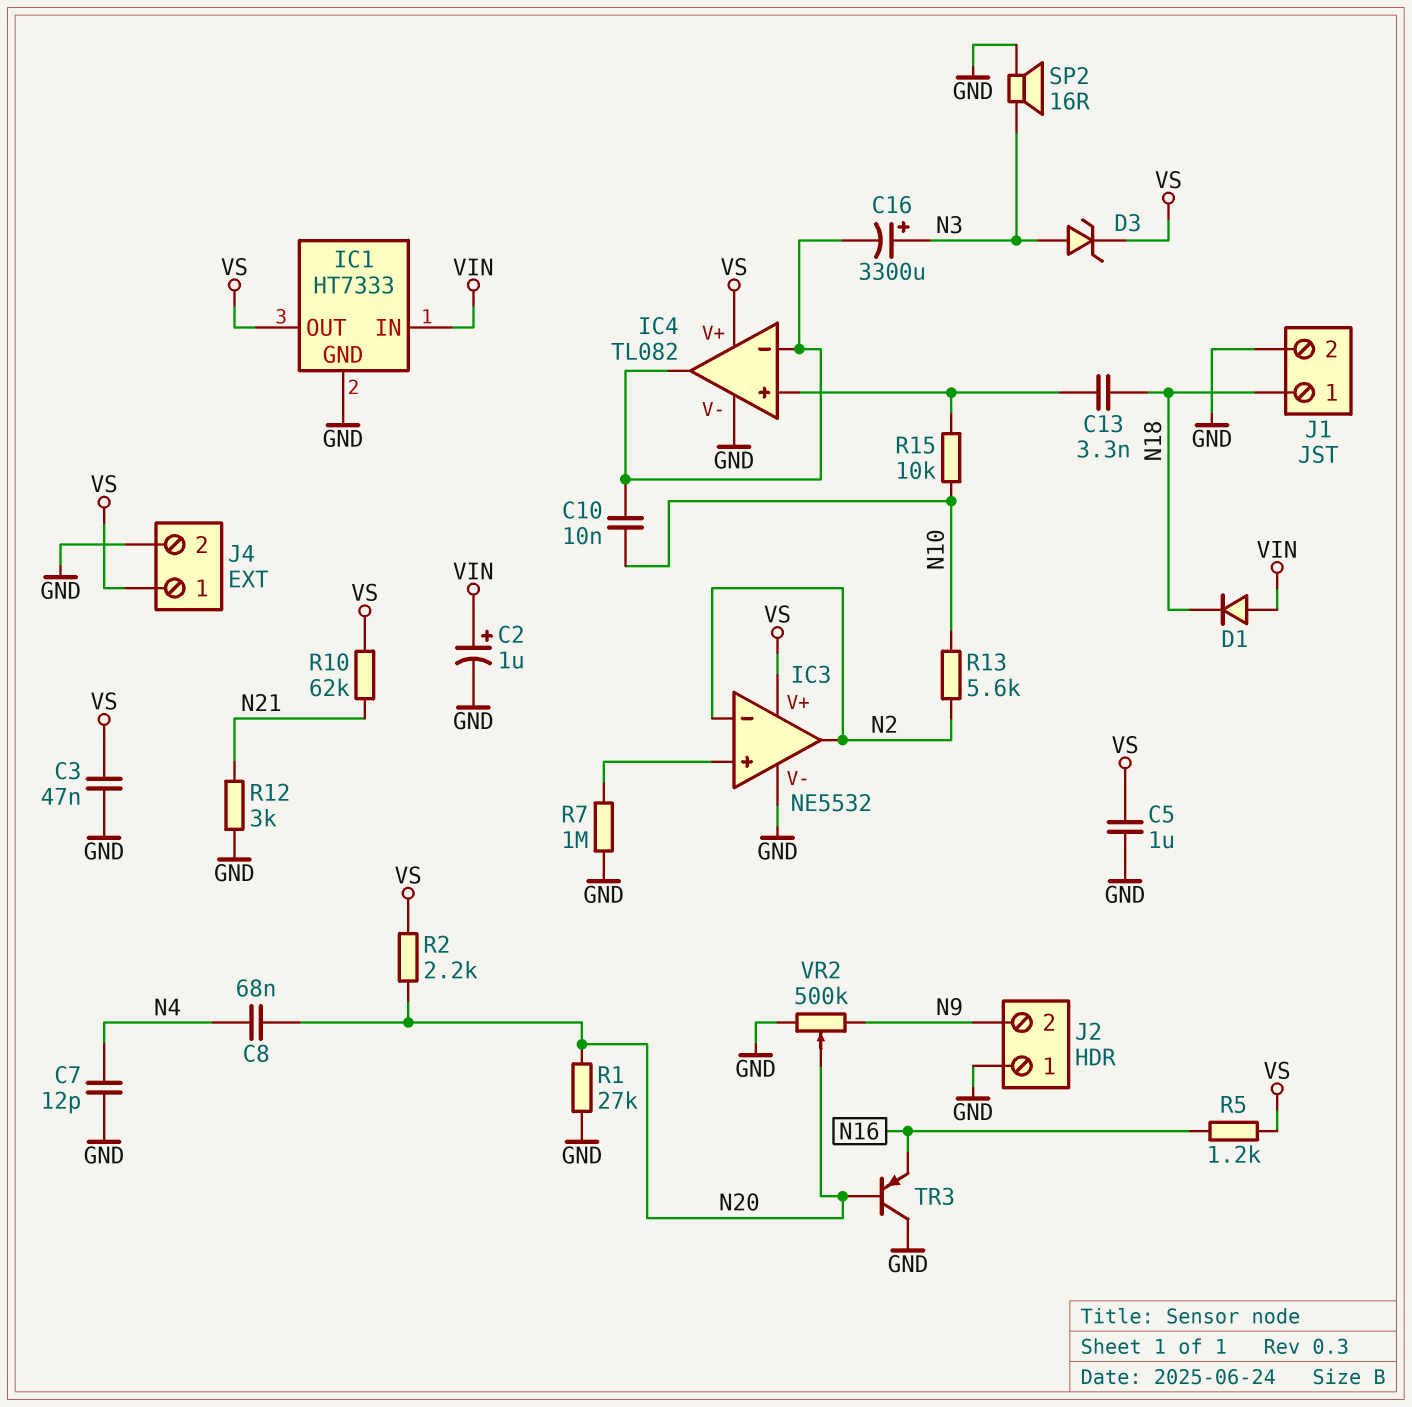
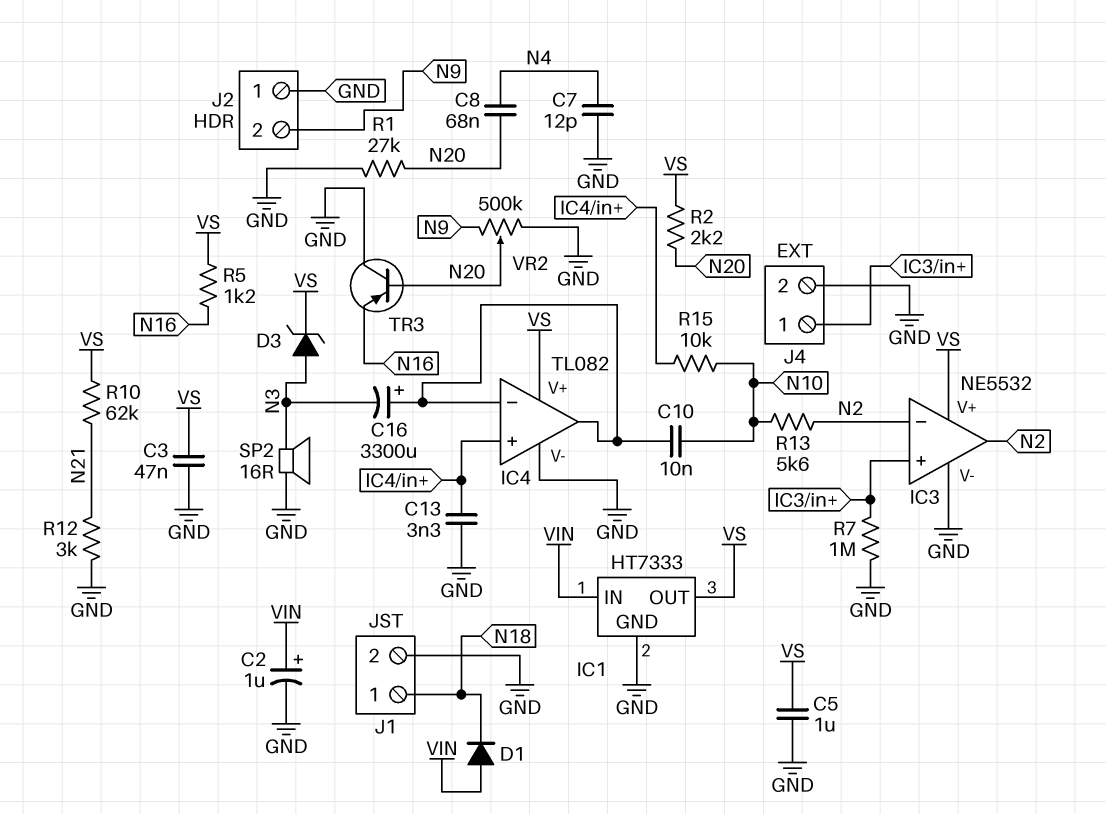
C13: 3.3nF (IC4/in+, N18) -> 3.3nF (GND, IC4/in+)
C16: 3300uF (plus N3, minus IC4/in-) -> 3300uF (plus IC4/in-, minus N3)
J4 pin 1: VS -> IC3/in+

